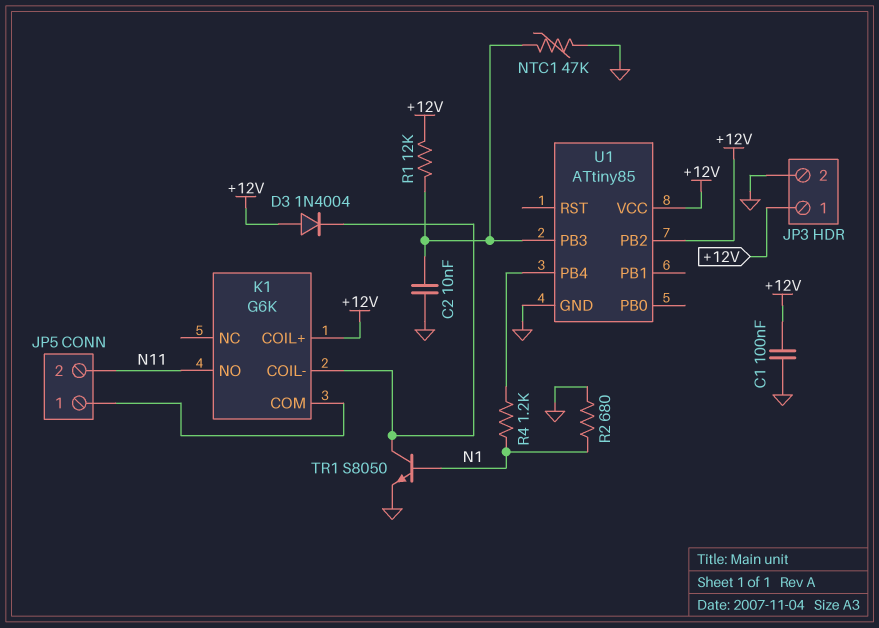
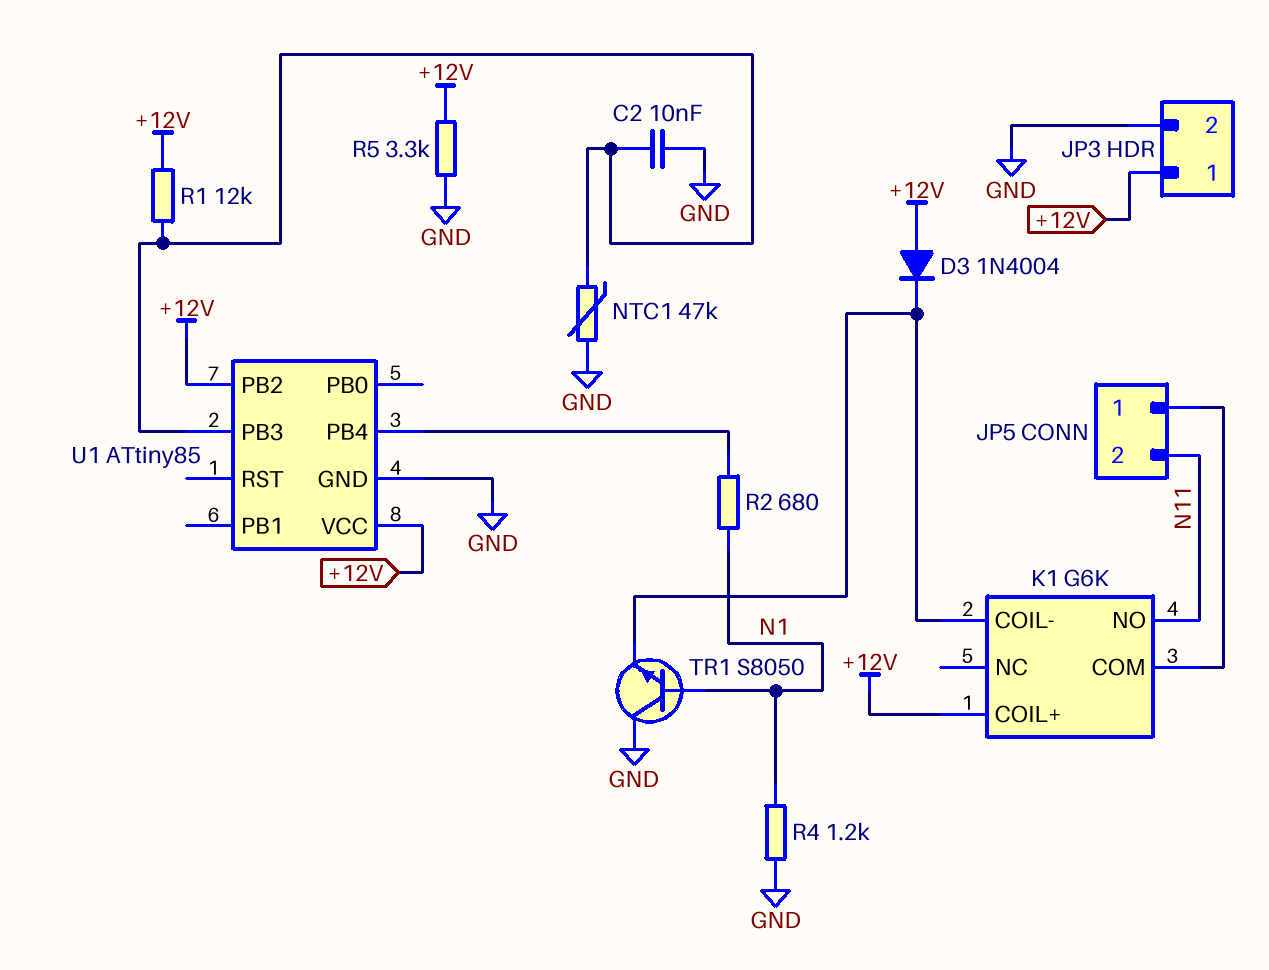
C1: 100nF (+12V, GND) -> none
R2: 680 (GND, N1) -> 680 (N1, U1/PB4)
R4: 1.2k (N1, U1/PB4) -> 1.2k (GND, N1)
R5: none -> 3.3k (+12V, GND)
TR1: NPN S8050 (B N1, C K1/COIL-, E GND) -> NPN S8050 (B N1, C GND, E K1/COIL-)

